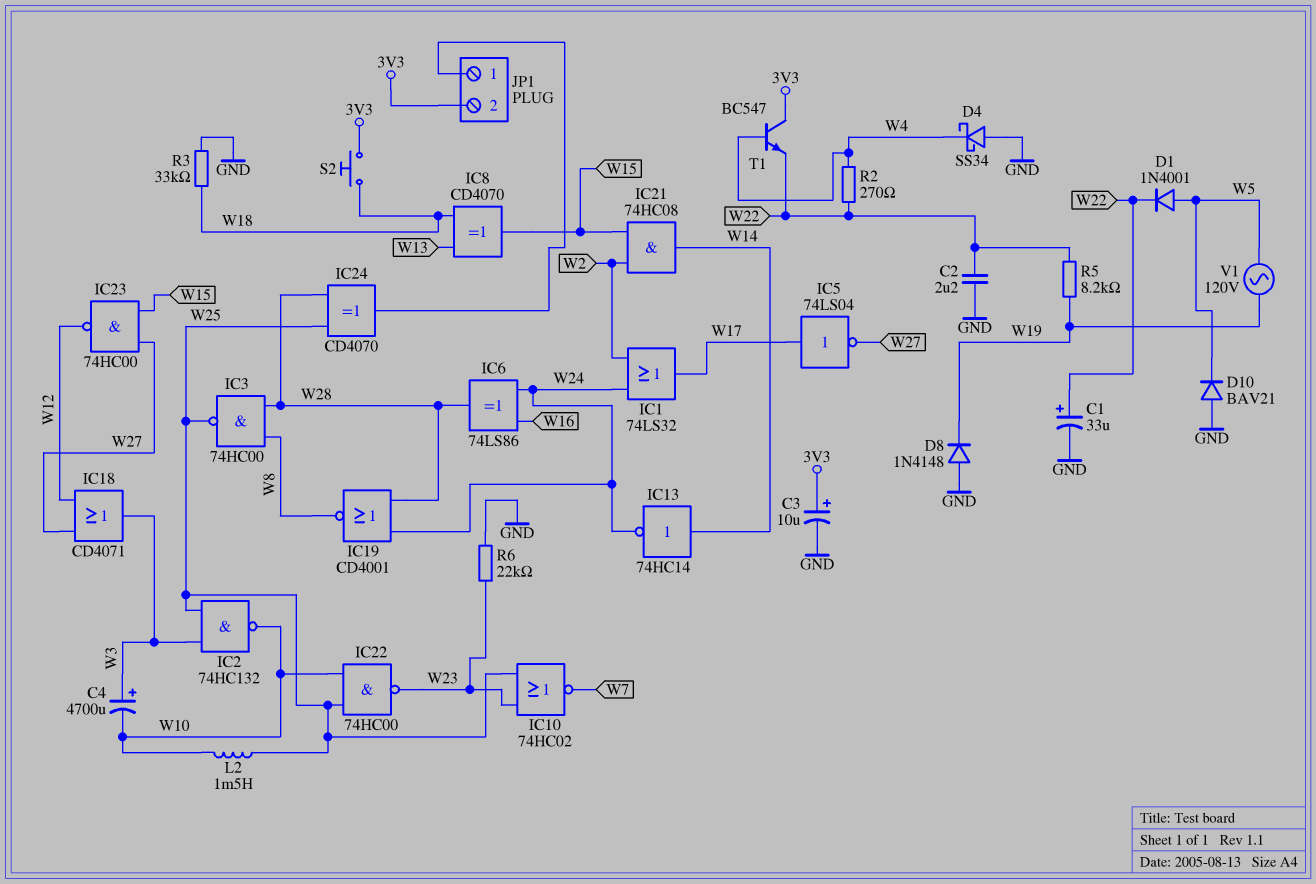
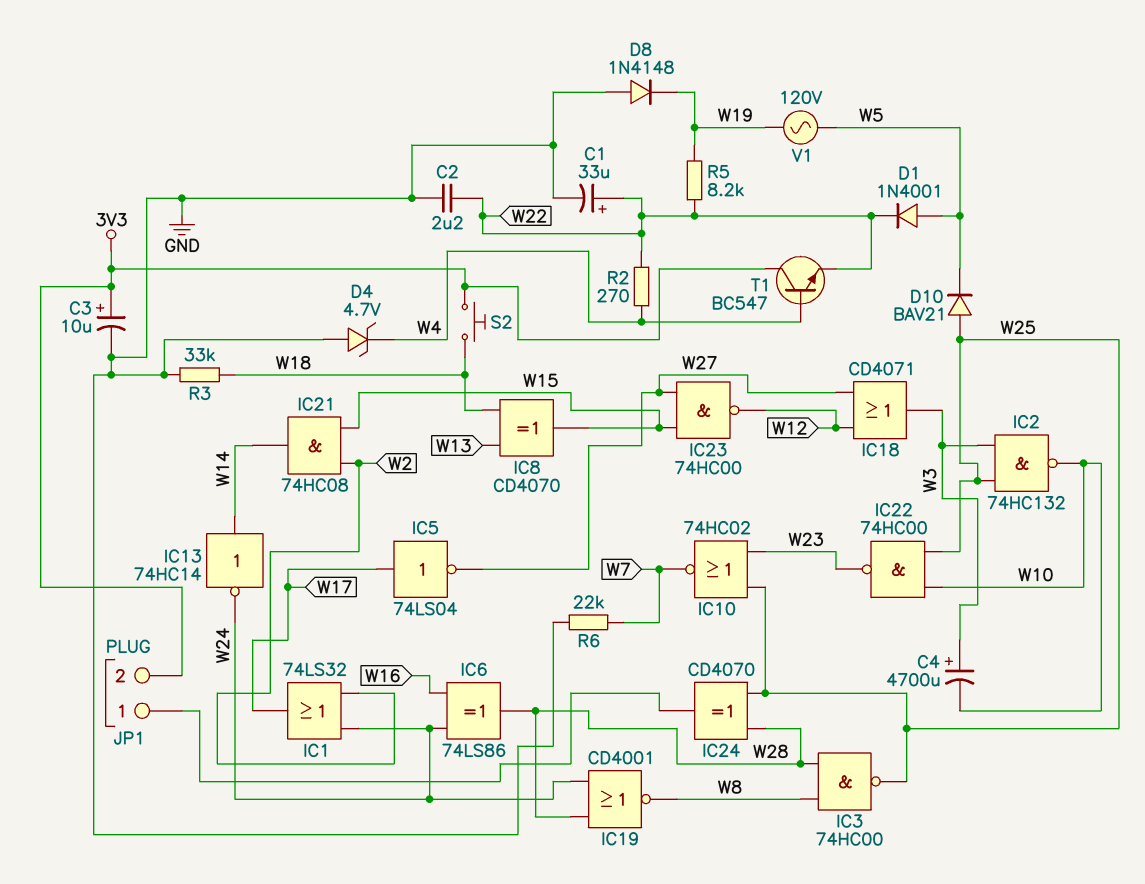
D4: schottky SS34 (A GND, K W4) -> zener 4.7V (A GND, K W4)
D10: diode BAV21 (A GND, K W5) -> diode BAV21 (A W25, K W5)
L2: 1.5mH (W10, W25) -> none
R6: 22k (GND, W23) -> 22k (GND, W7)

